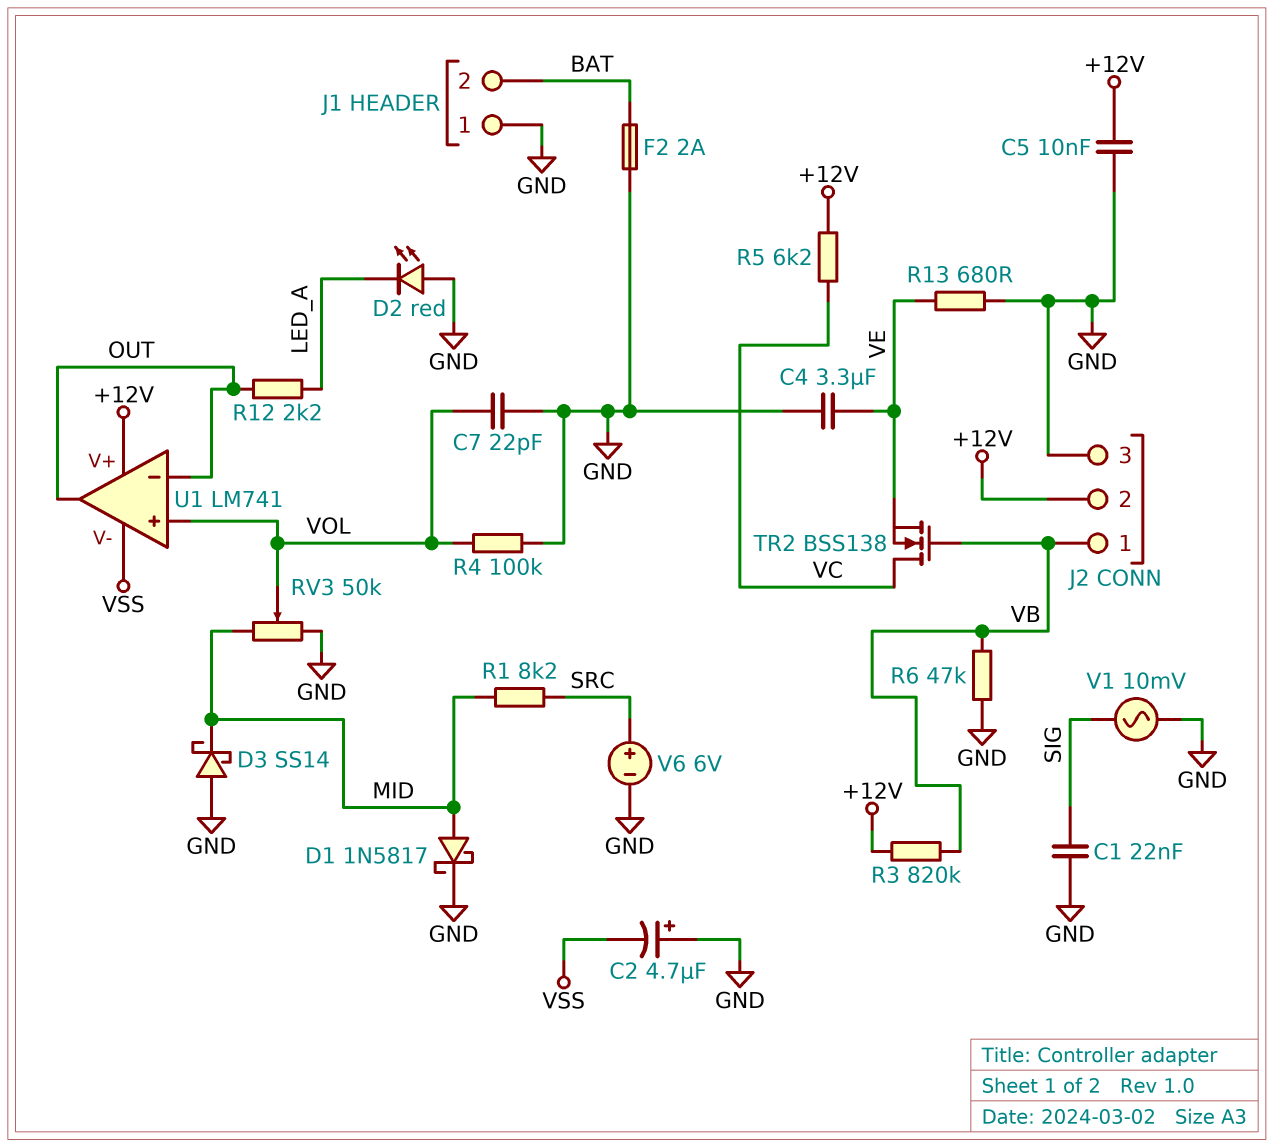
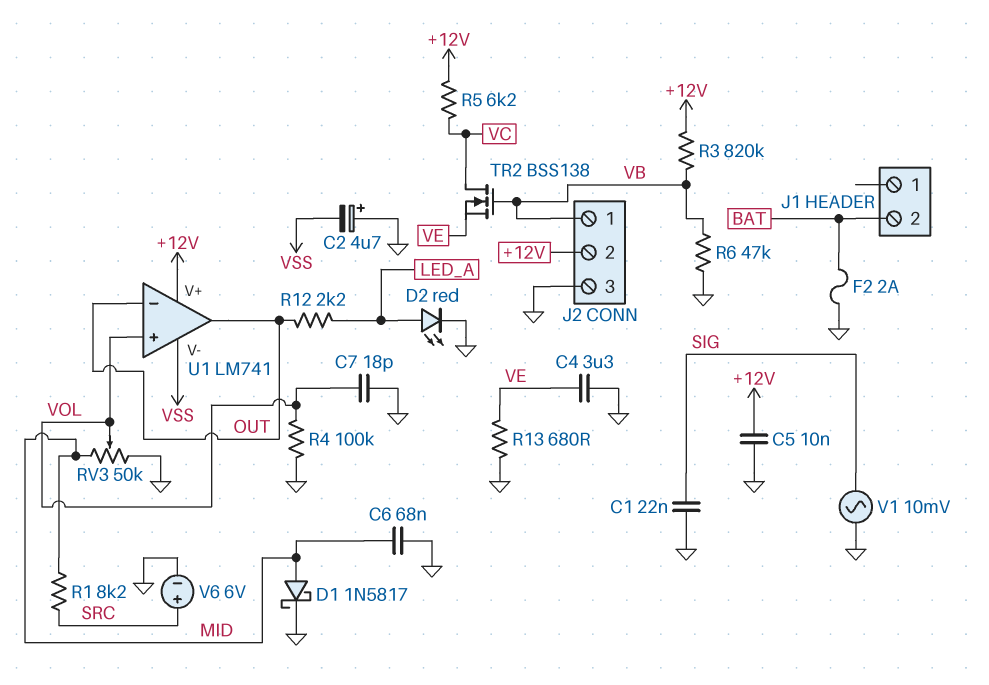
C6: none -> 68nF (GND, MID)
C7: 22pF (GND, VOL) -> 18pF (GND, VOL)
D2: LED red (A GND, K LED_A) -> LED red (A LED_A, K GND)
D3: schottky SS14 (A GND, K MID) -> none
J1 pin 1: GND -> none

